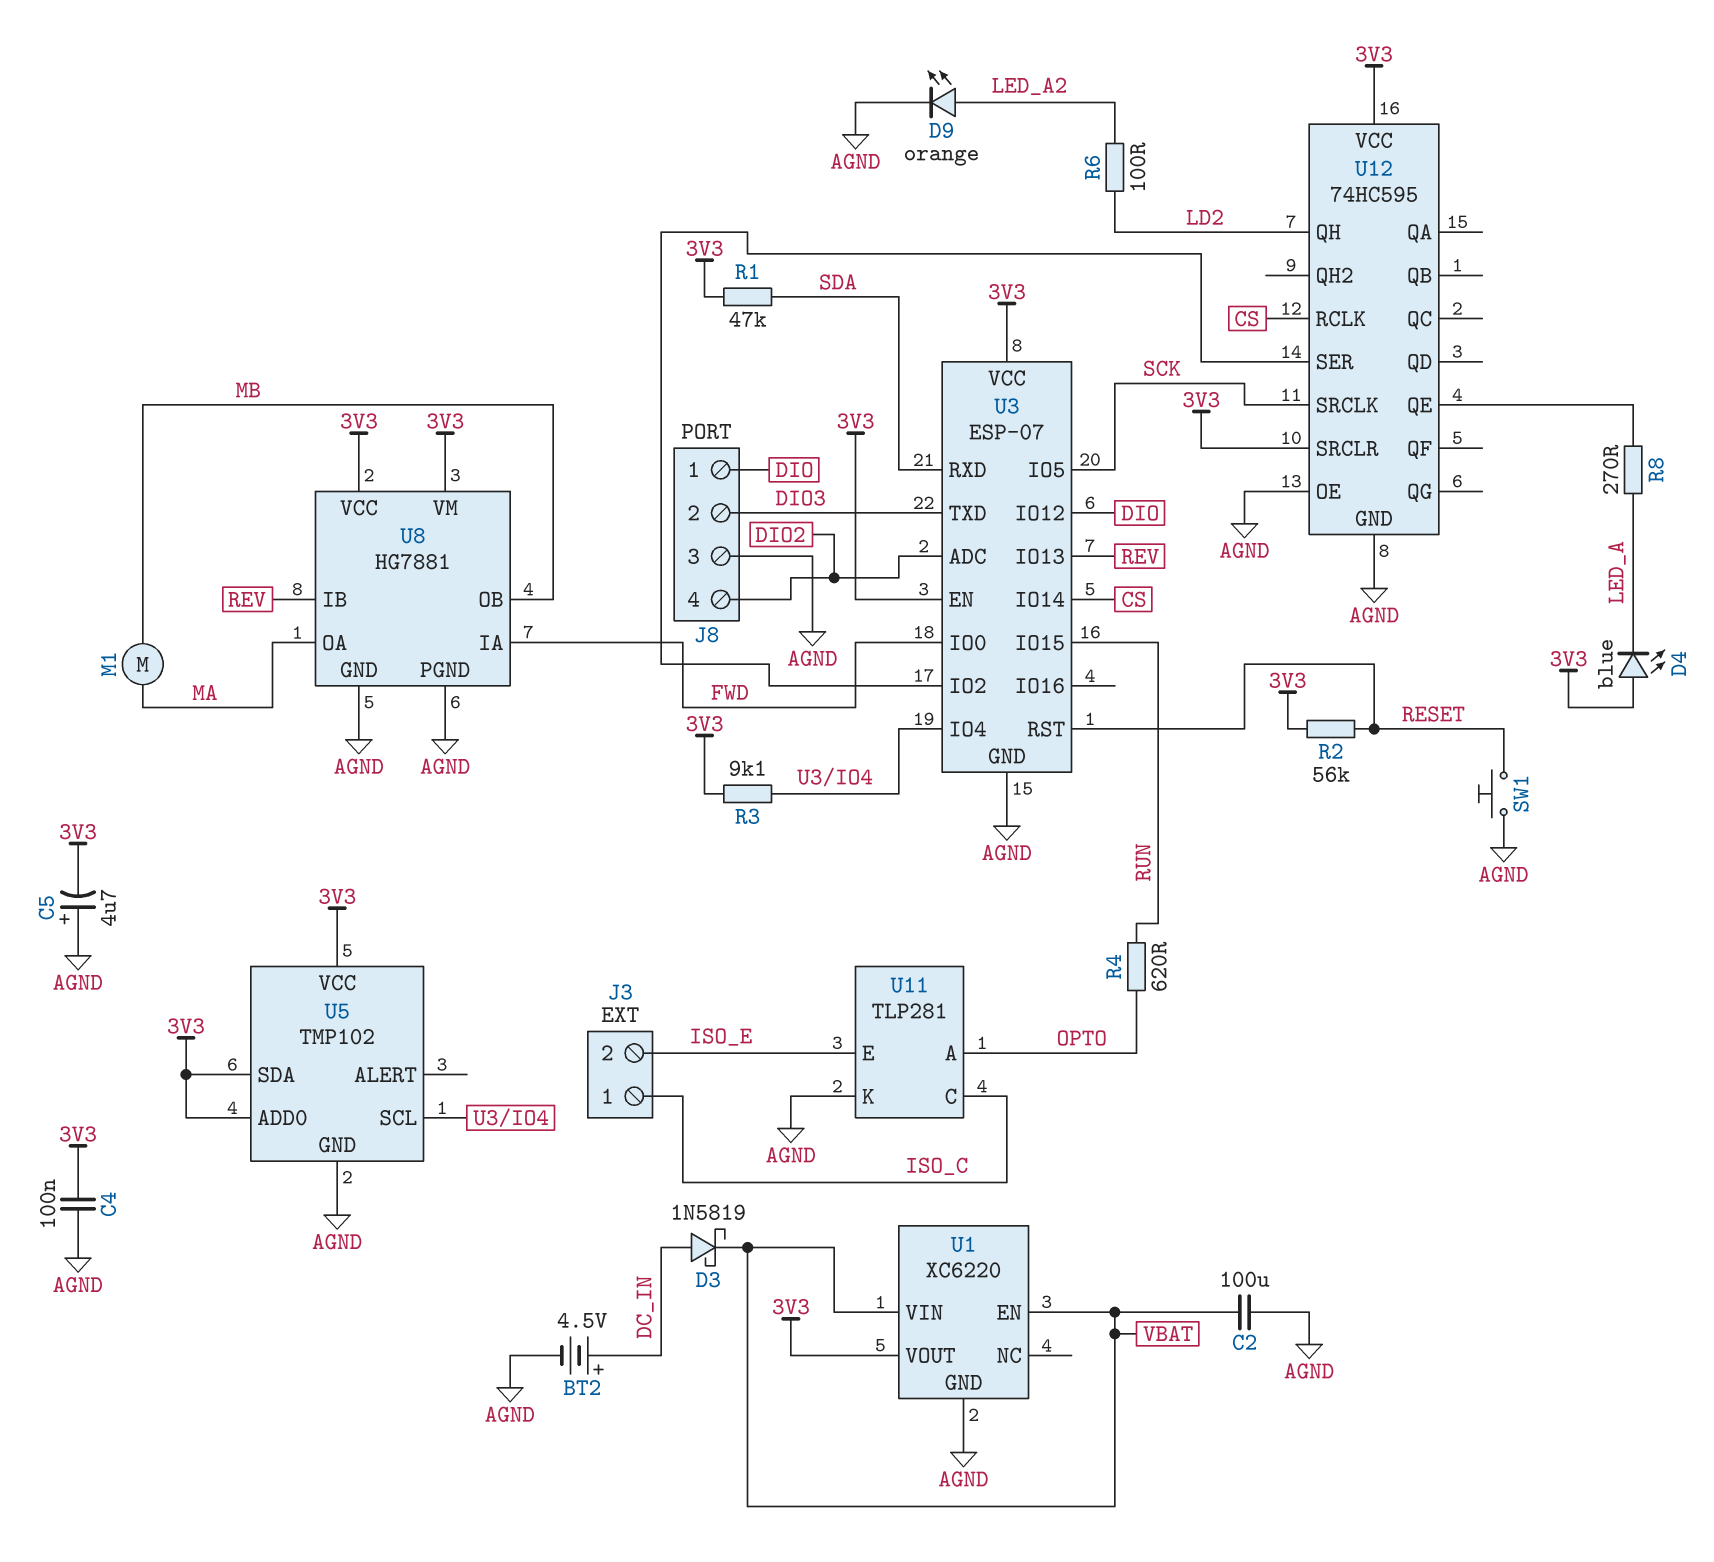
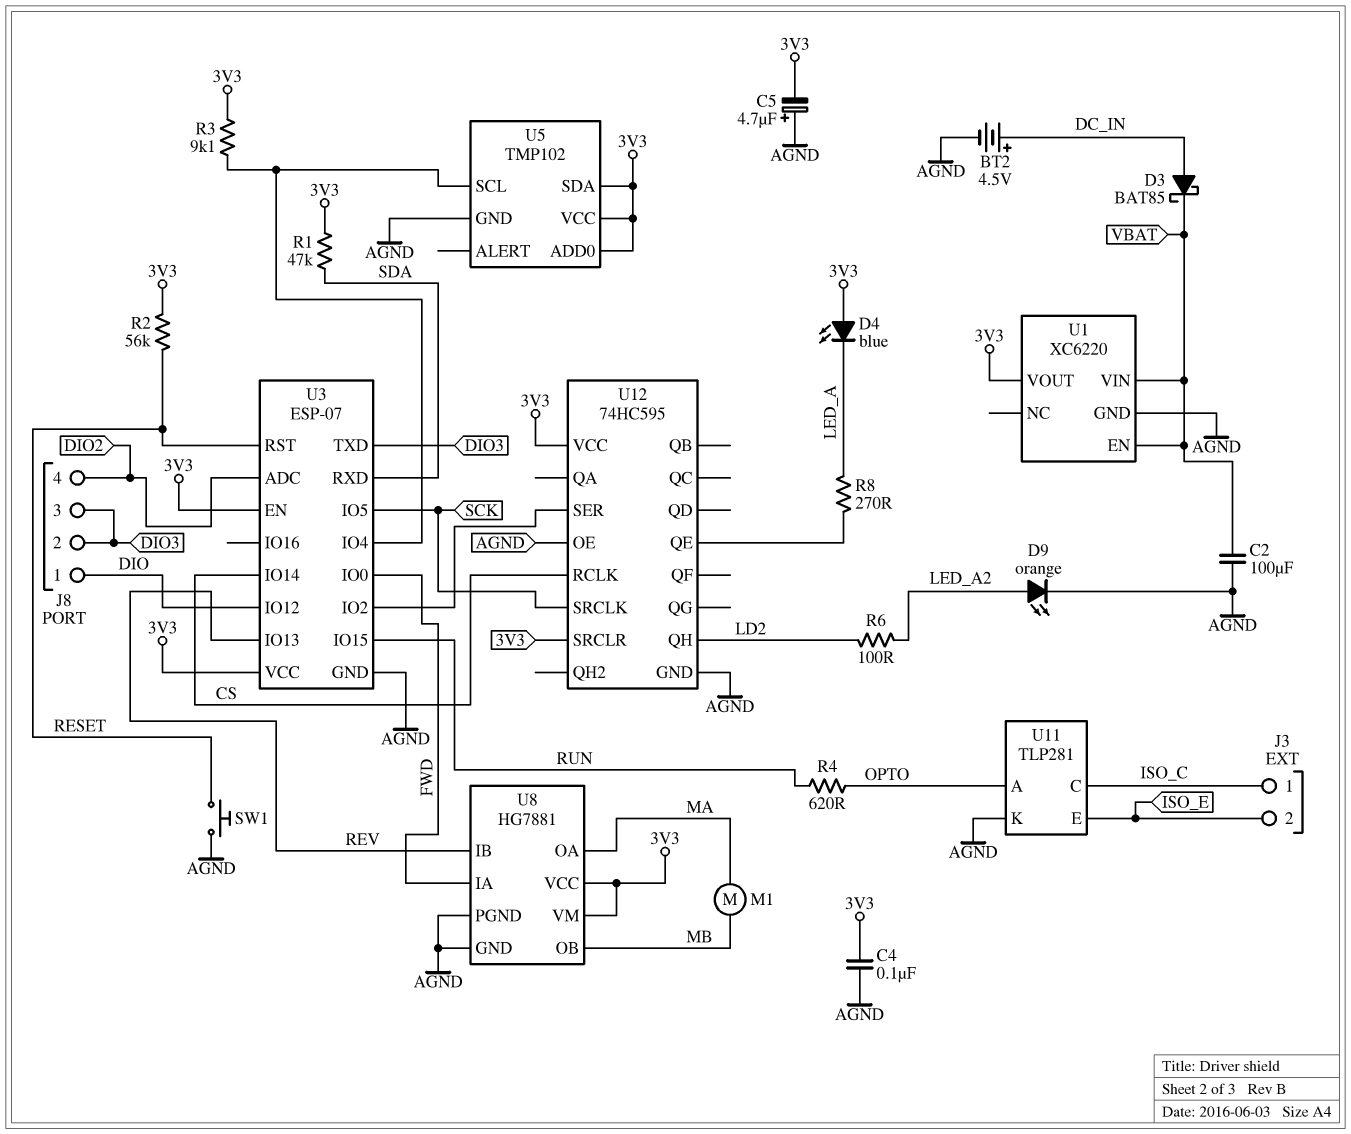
D3: schottky 1N5819 (A DC_IN, K VBAT) -> schottky BAT85 (A DC_IN, K VBAT)
J8 pin 3: AGND -> DIO3

